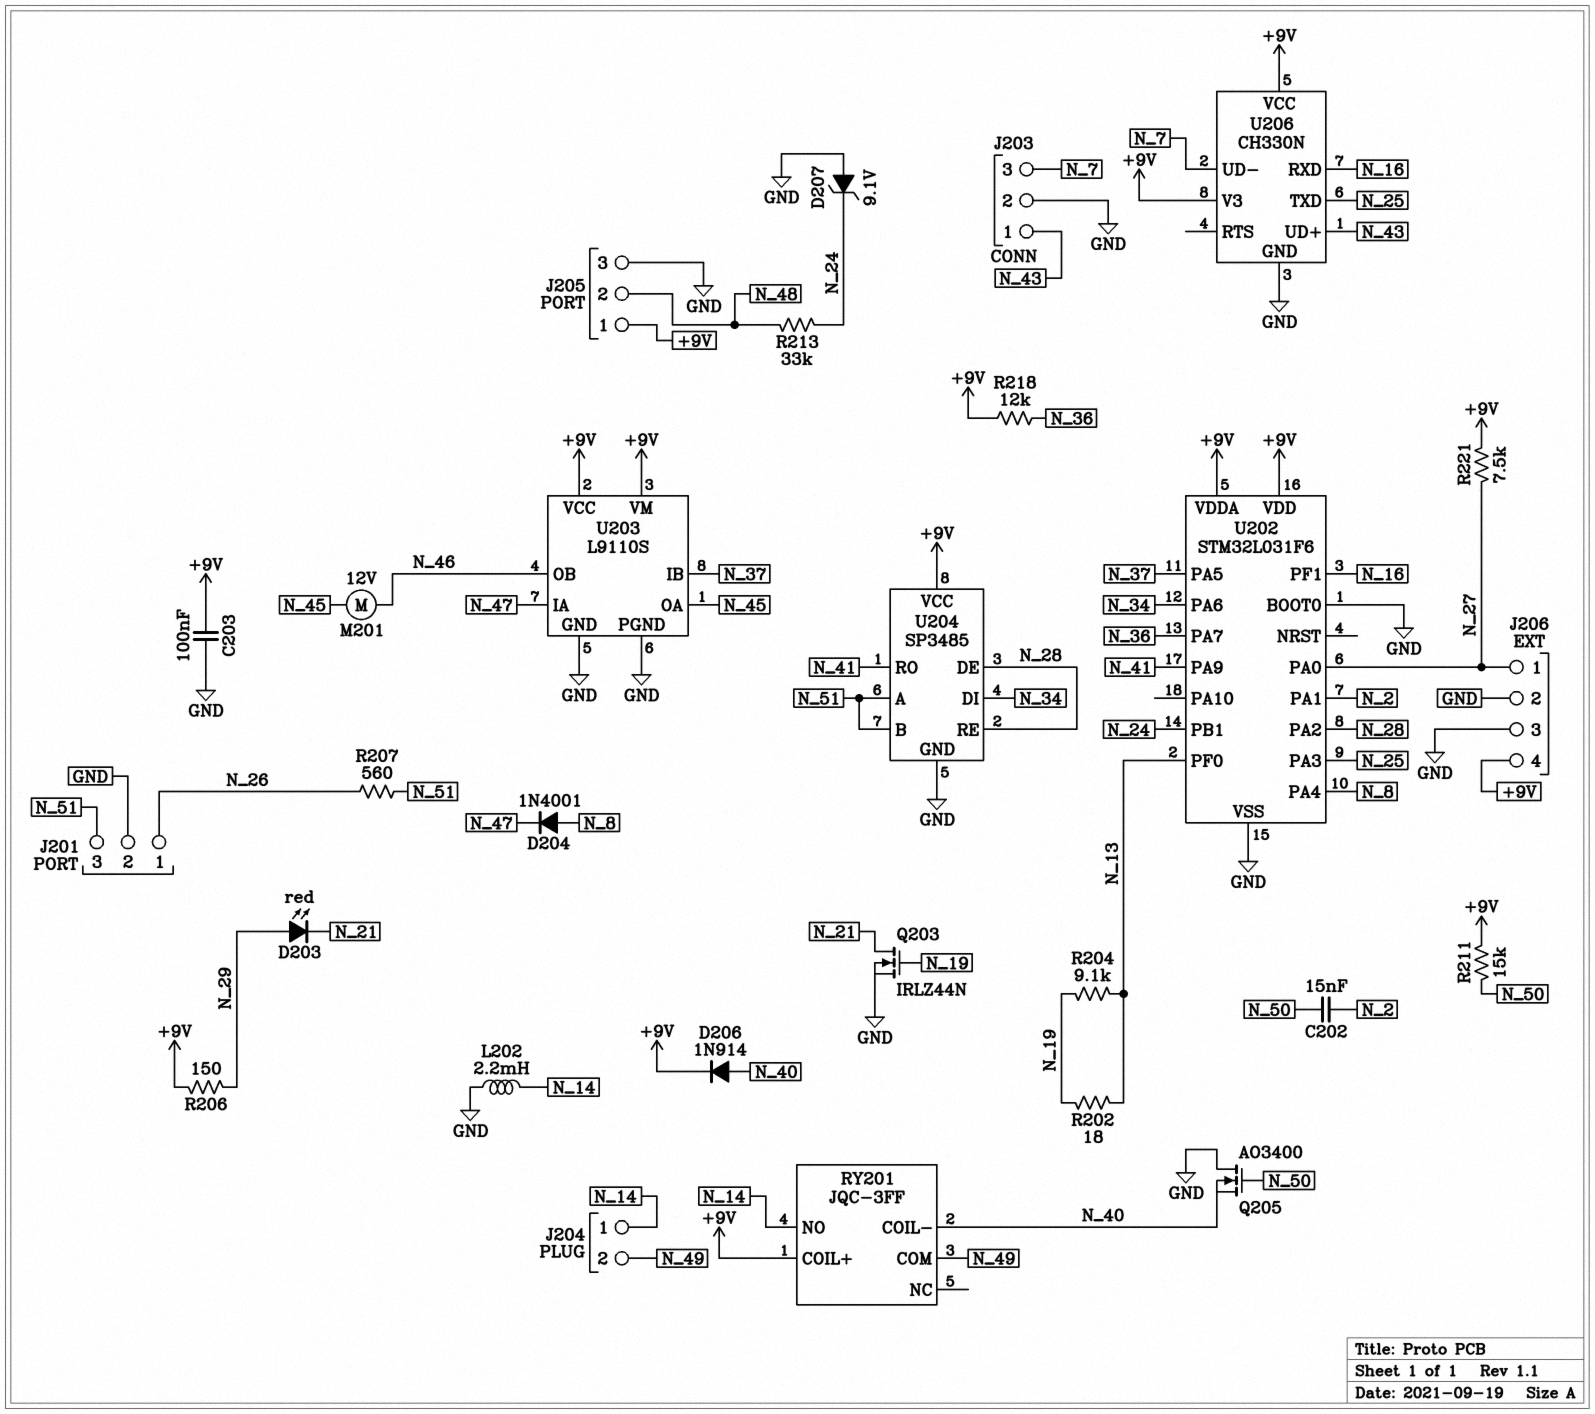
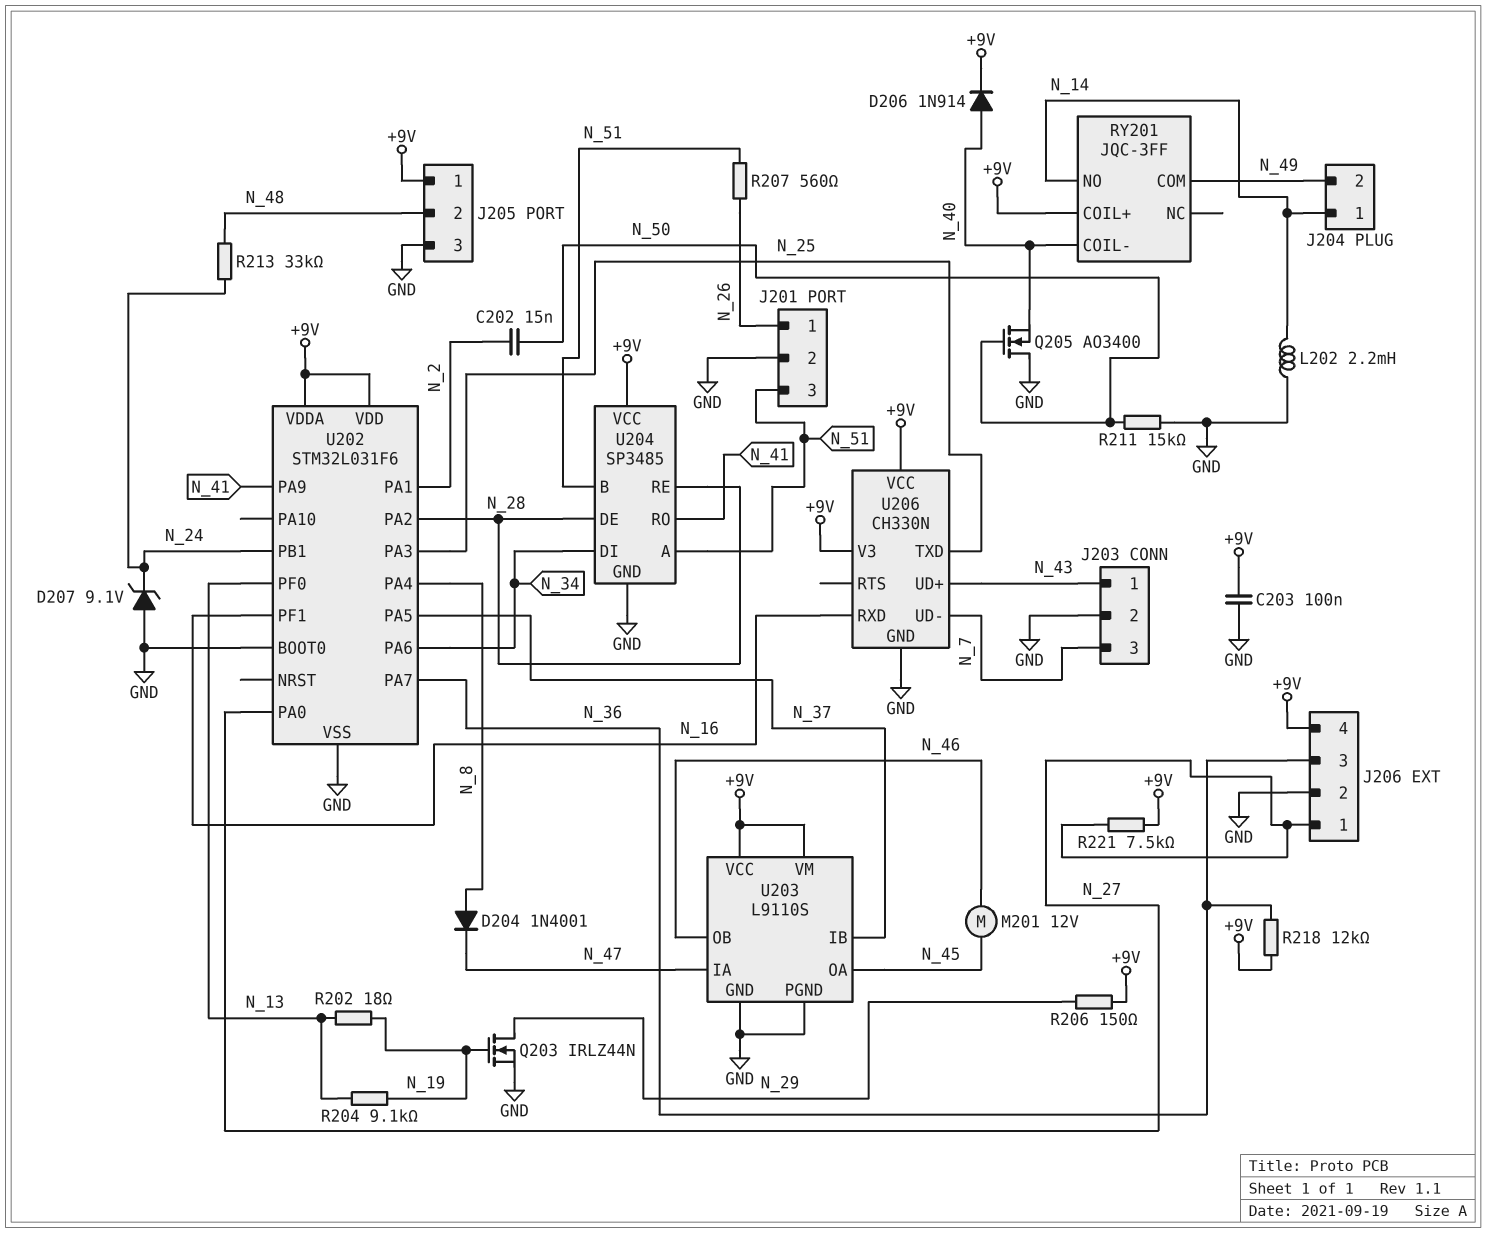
D203: LED red (A N_29, K N_21) -> none
J206 pin 3: GND -> N_36
Q203: NMOS IRLZ44N (G N_19, D N_21, S GND) -> NMOS IRLZ44N (G N_19, D N_29, S GND)
R211: 15k (+9V, N_50) -> 15k (GND, N_50)

